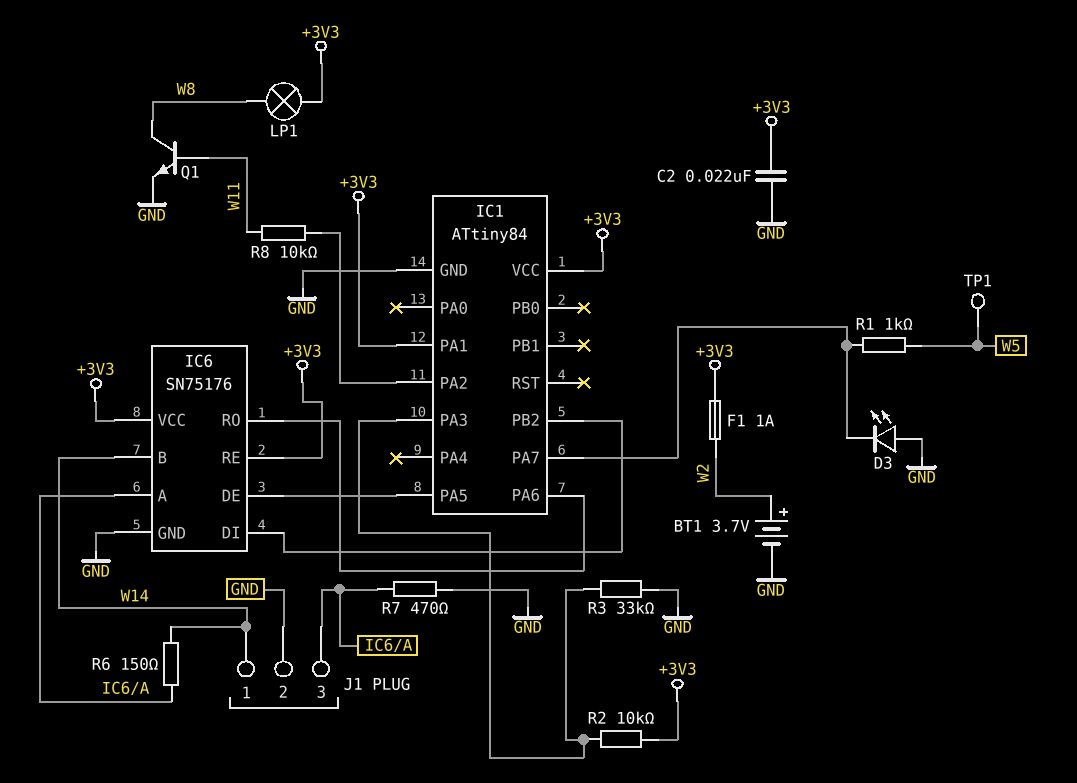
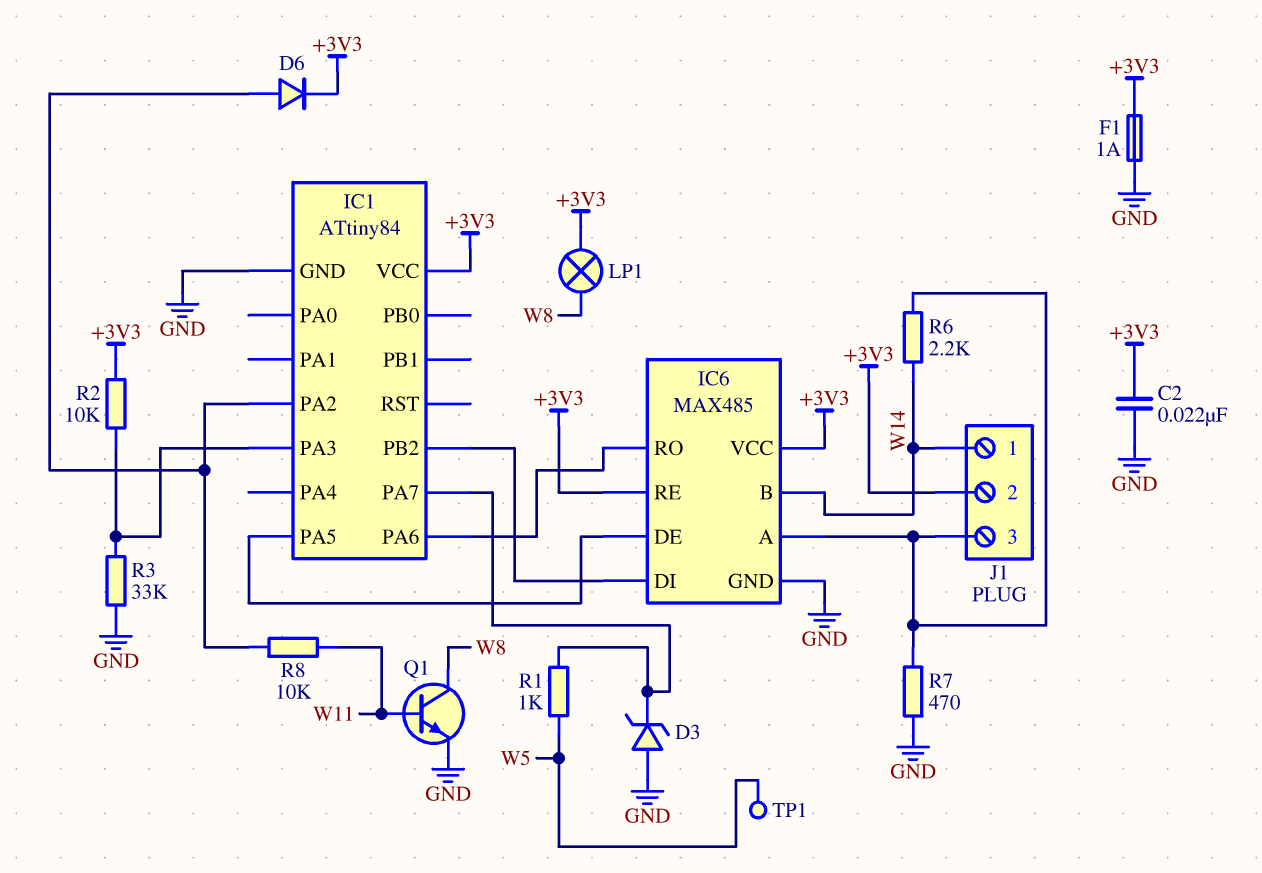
BT1: 3.7V (plus W2, minus GND) -> none
D3: LED (A GND, K IC1/PA7) -> zener (A GND, K IC1/PA7)
D6: none -> diode (A IC1/PA2, K +3V3)
F1: 1A (+3V3, W2) -> 1A (+3V3, GND)
IC1 pin PA1: +3V3 -> none
IC6: SN75176 -> MAX485
J1 pin 2: GND -> +3V3
R6: 150 (IC6/A, W14) -> 2.2k (IC6/A, W14)

